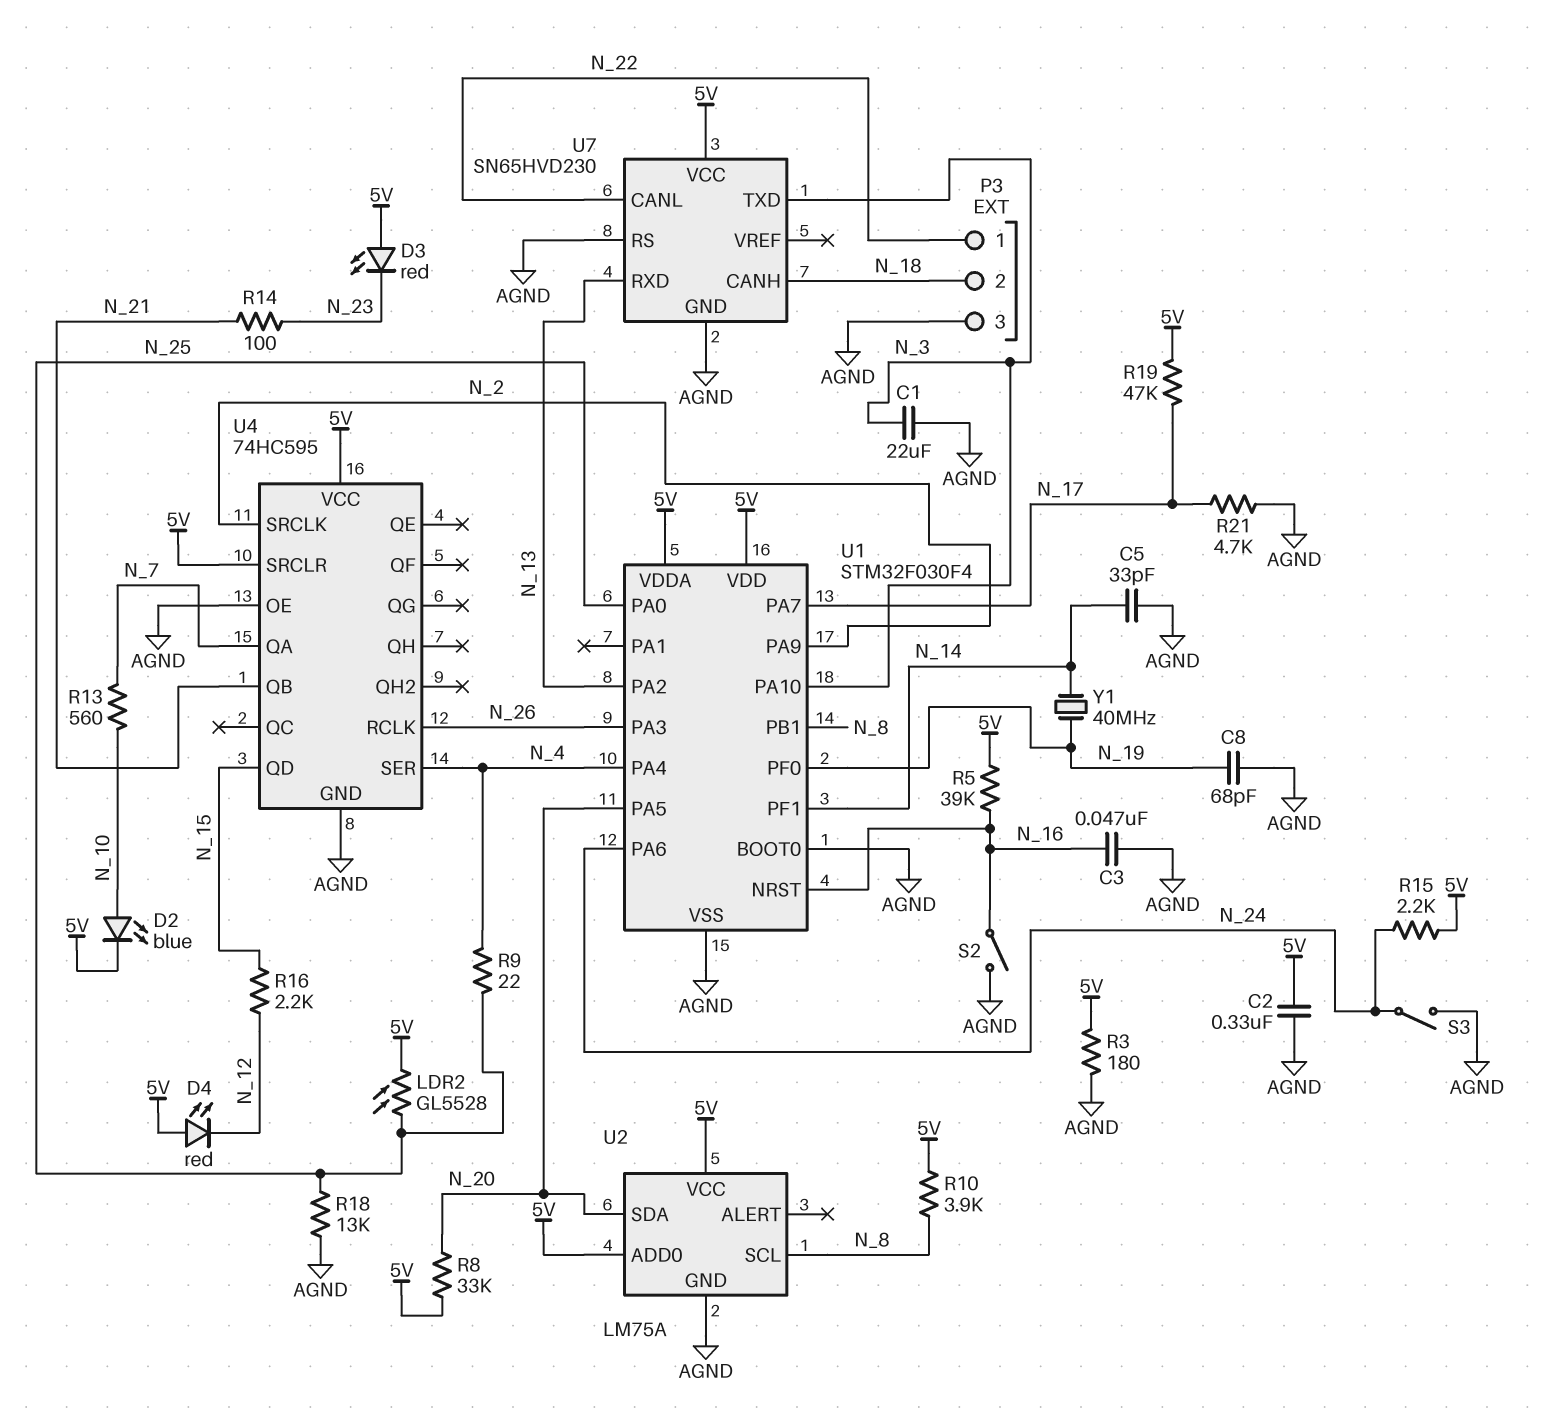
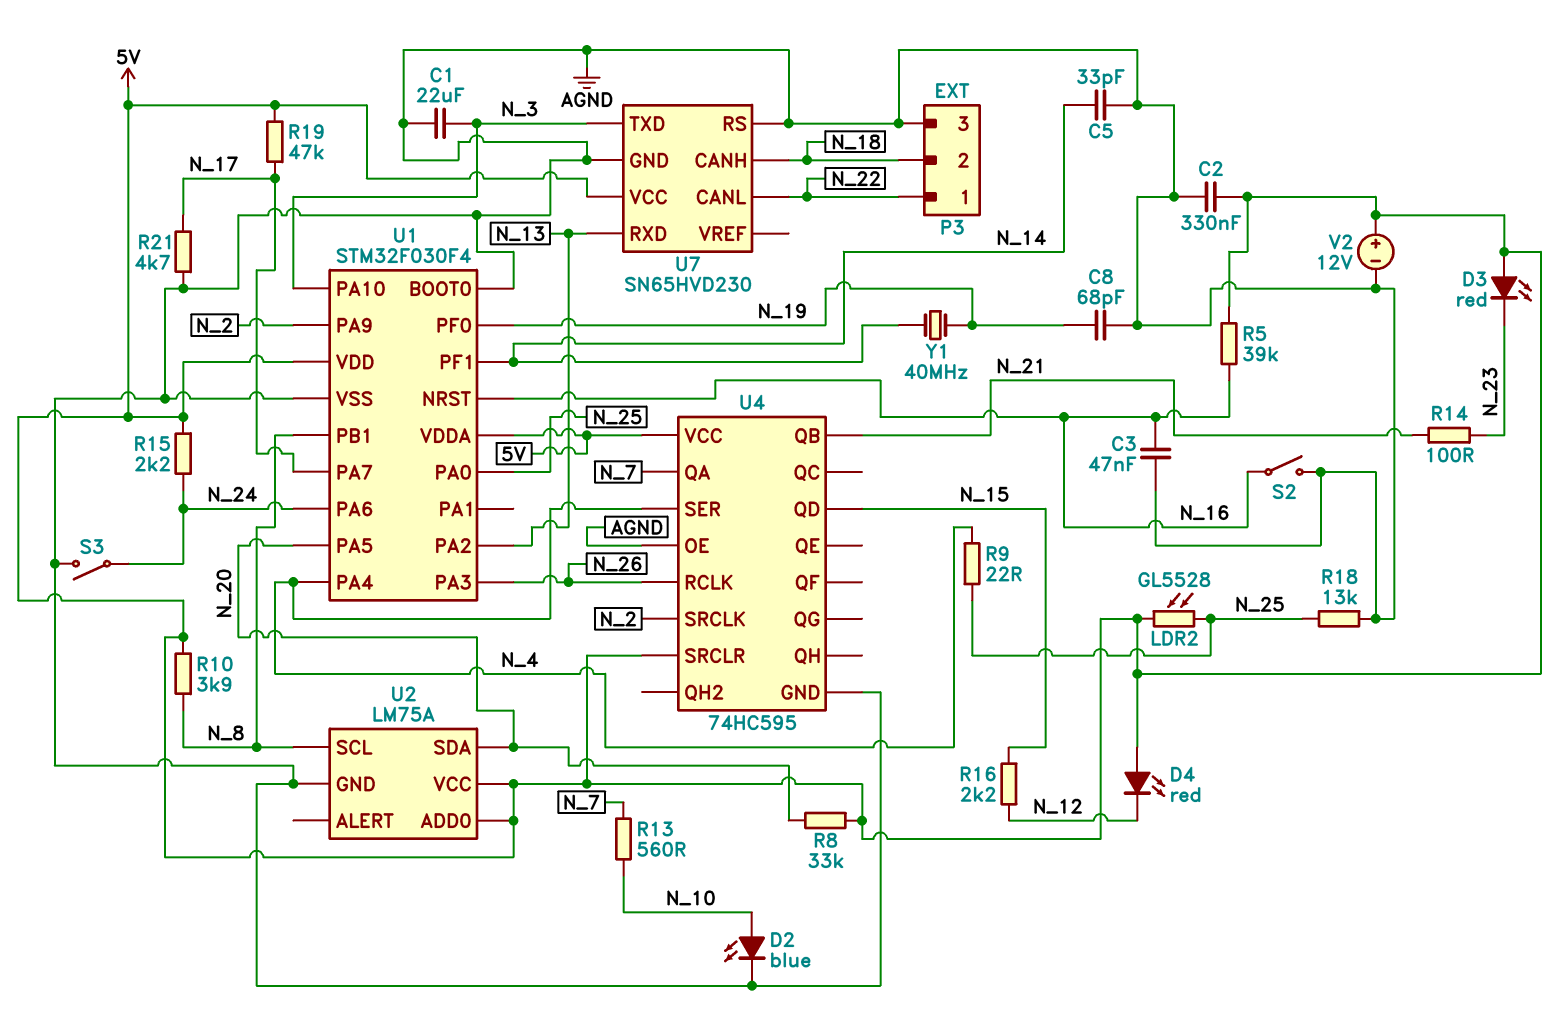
D2: LED blue (A N_10, K 5V) -> LED blue (A N_10, K AGND)
R3: 180 (5V, AGND) -> none
V2: none -> 12V (plus 5V, minus AGND)

